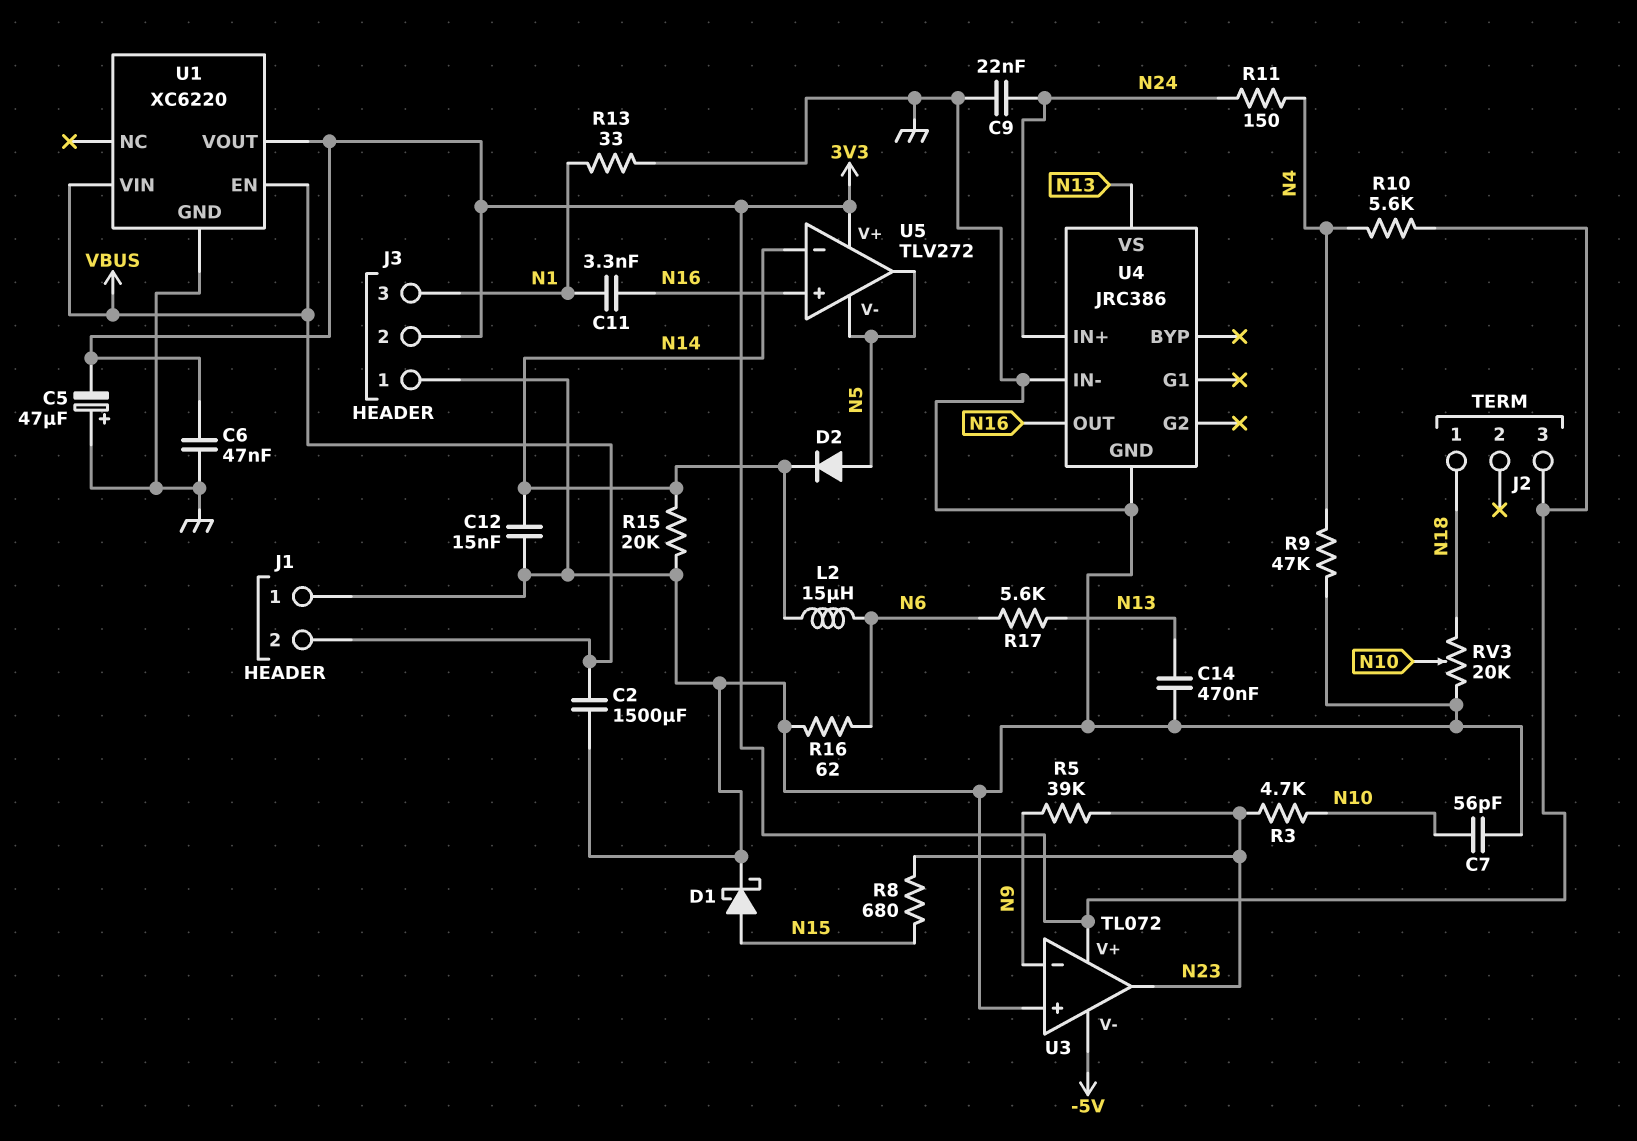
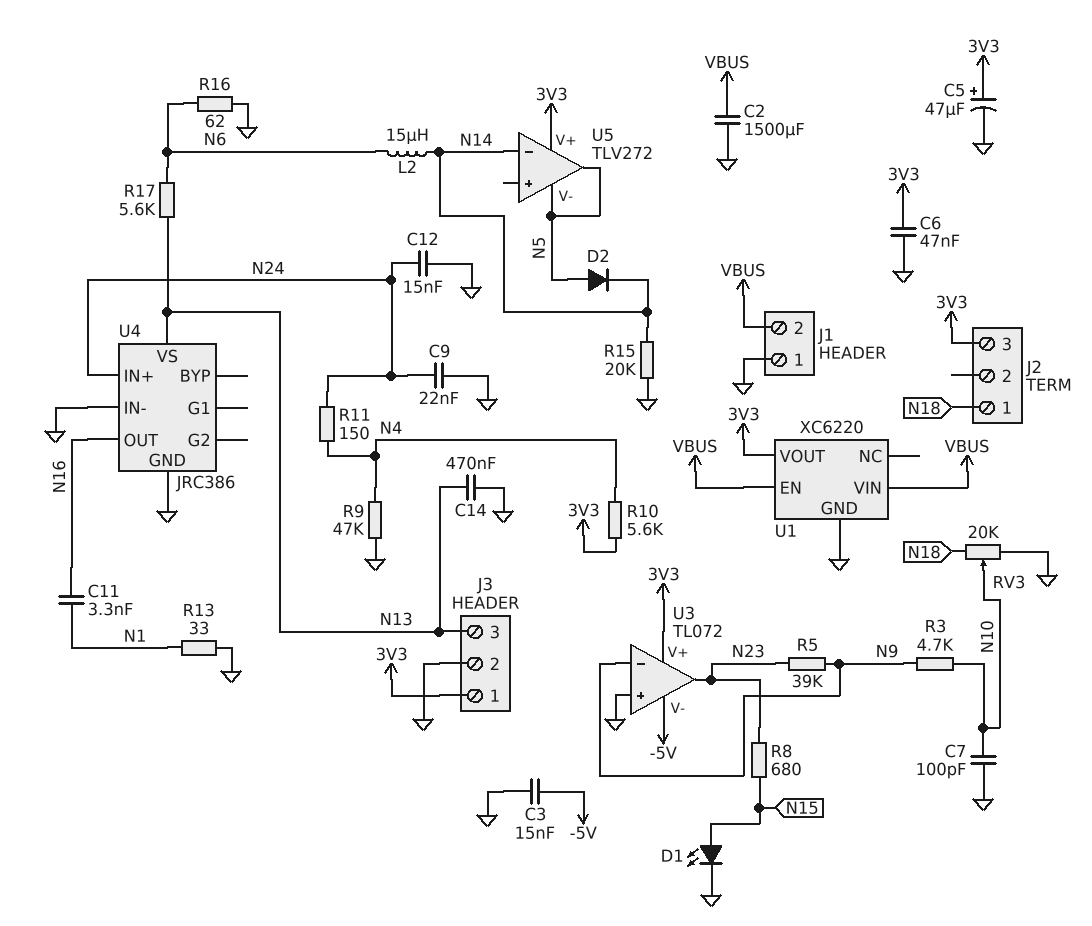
C3: none -> 15nF (-5V, GND)
C5: 47uF (plus GND, minus 3V3) -> 47uF (plus 3V3, minus GND)
C7: 56pF (GND, N10) -> 100pF (GND, N10)
C12: 15nF (GND, N14) -> 15nF (GND, N24)
D1: schottky (A N15, K GND) -> LED (A N15, K GND)
J3 pin 1: GND -> 3V3
J3 pin 2: 3V3 -> GND
J3 pin 3: N1 -> N13
R3: 4.7k (N10, N23) -> 4.7k (N9, N10)
U5 pin in+: N16 -> none

